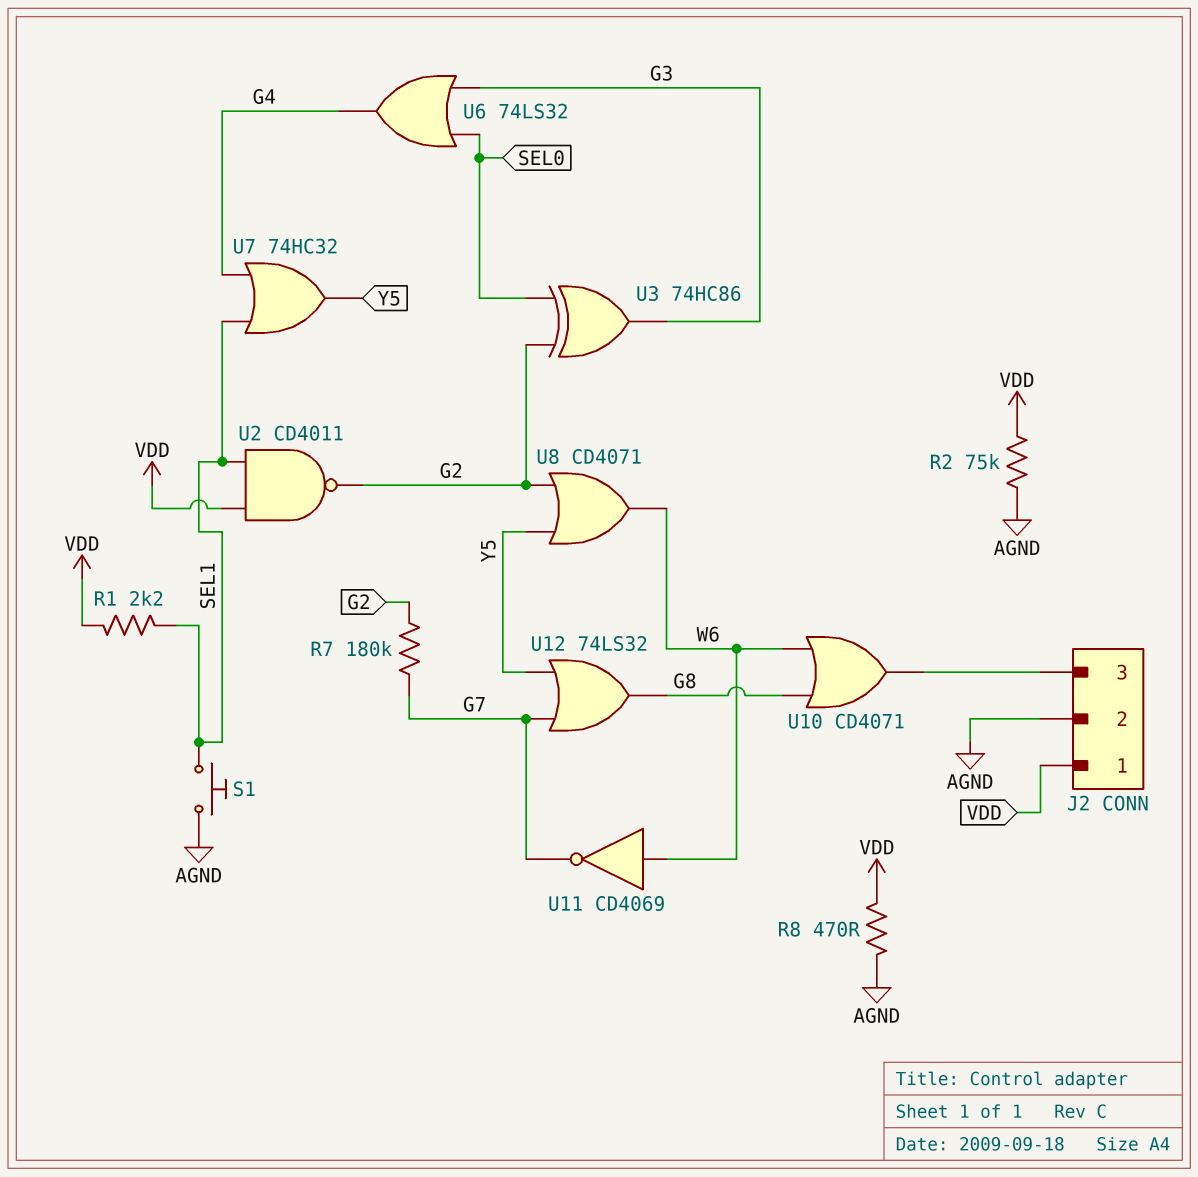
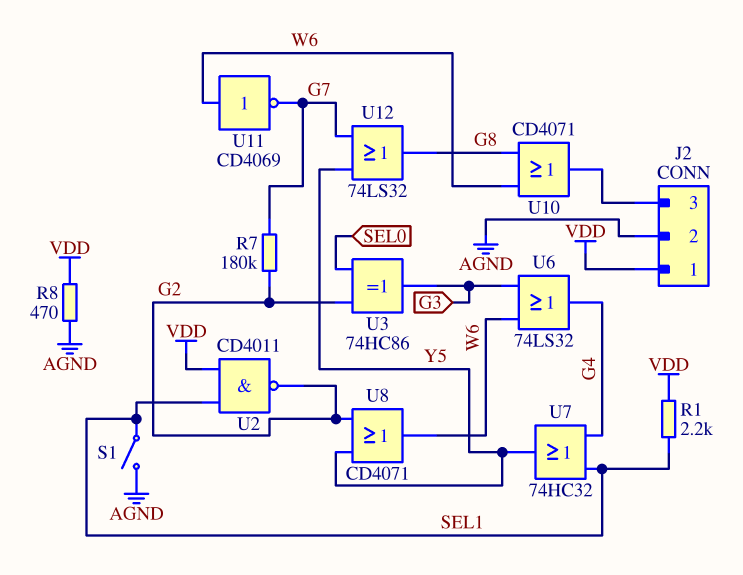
R2: 75k (AGND, VDD) -> none
S1: button (AGND, SEL1) -> switch (AGND, SEL1)
U6: OR 74LS32 (in G3, in SEL0, out G4) -> OR 74LS32 (in G3, in W6, out G4)

